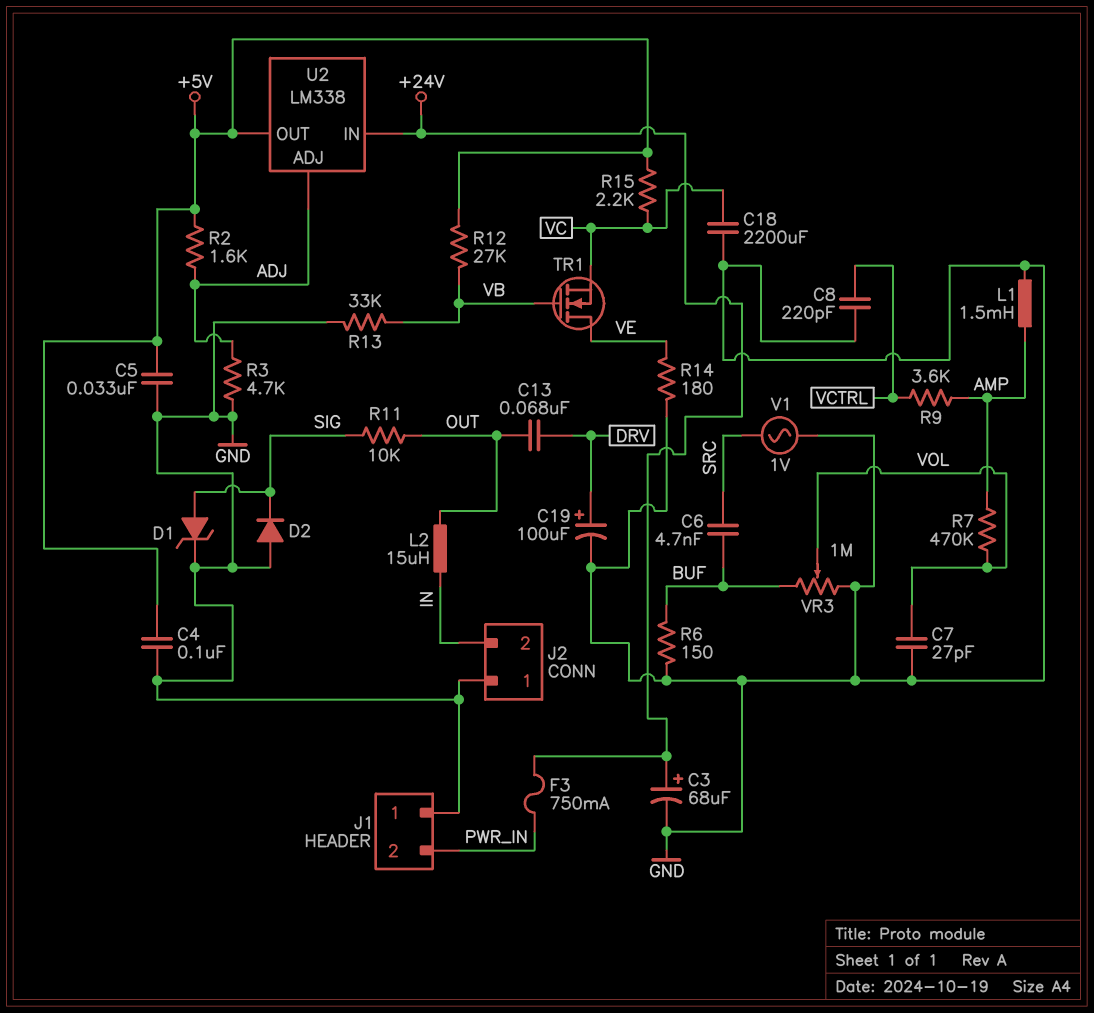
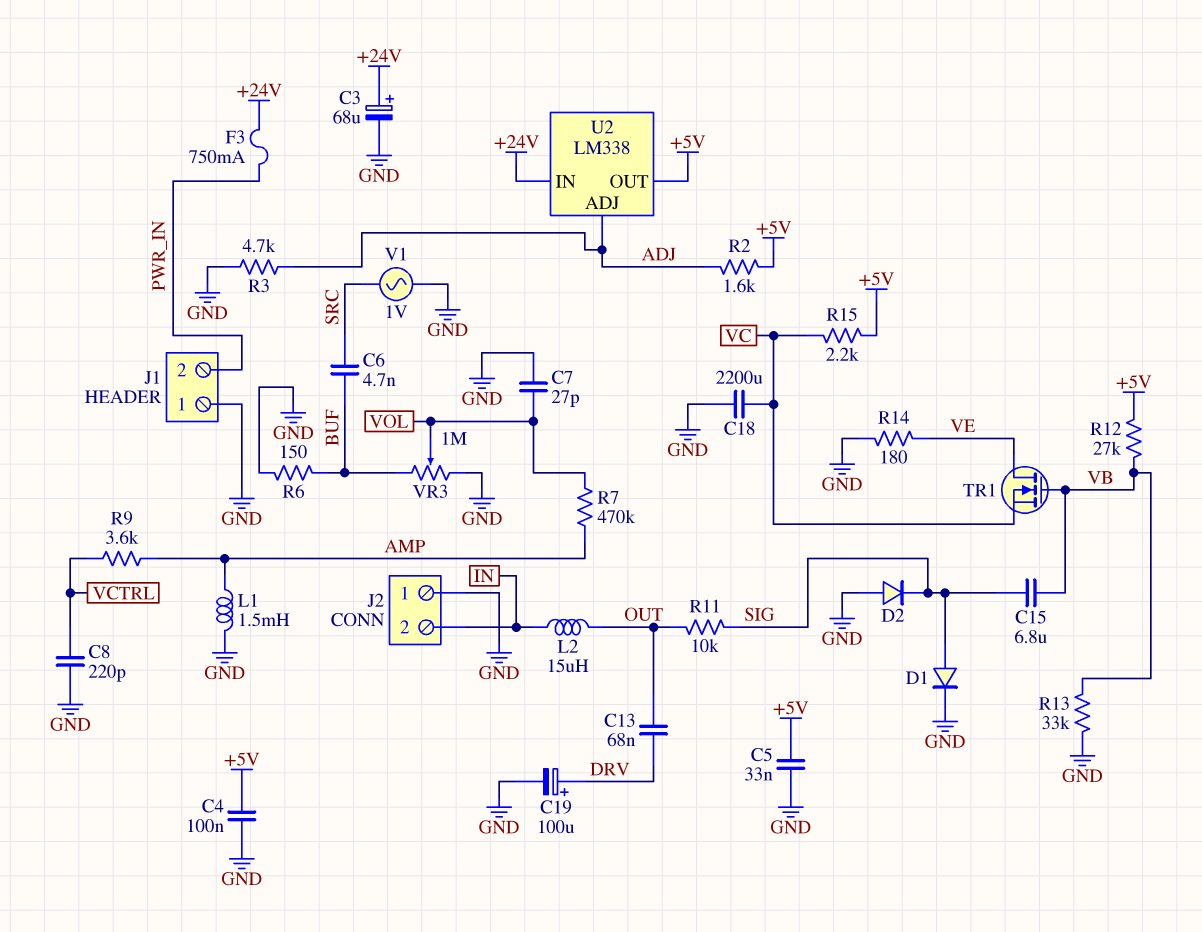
C15: none -> 6.8uF (SIG, VB)
D1: zener (A SIG, K GND) -> diode (A SIG, K GND)

